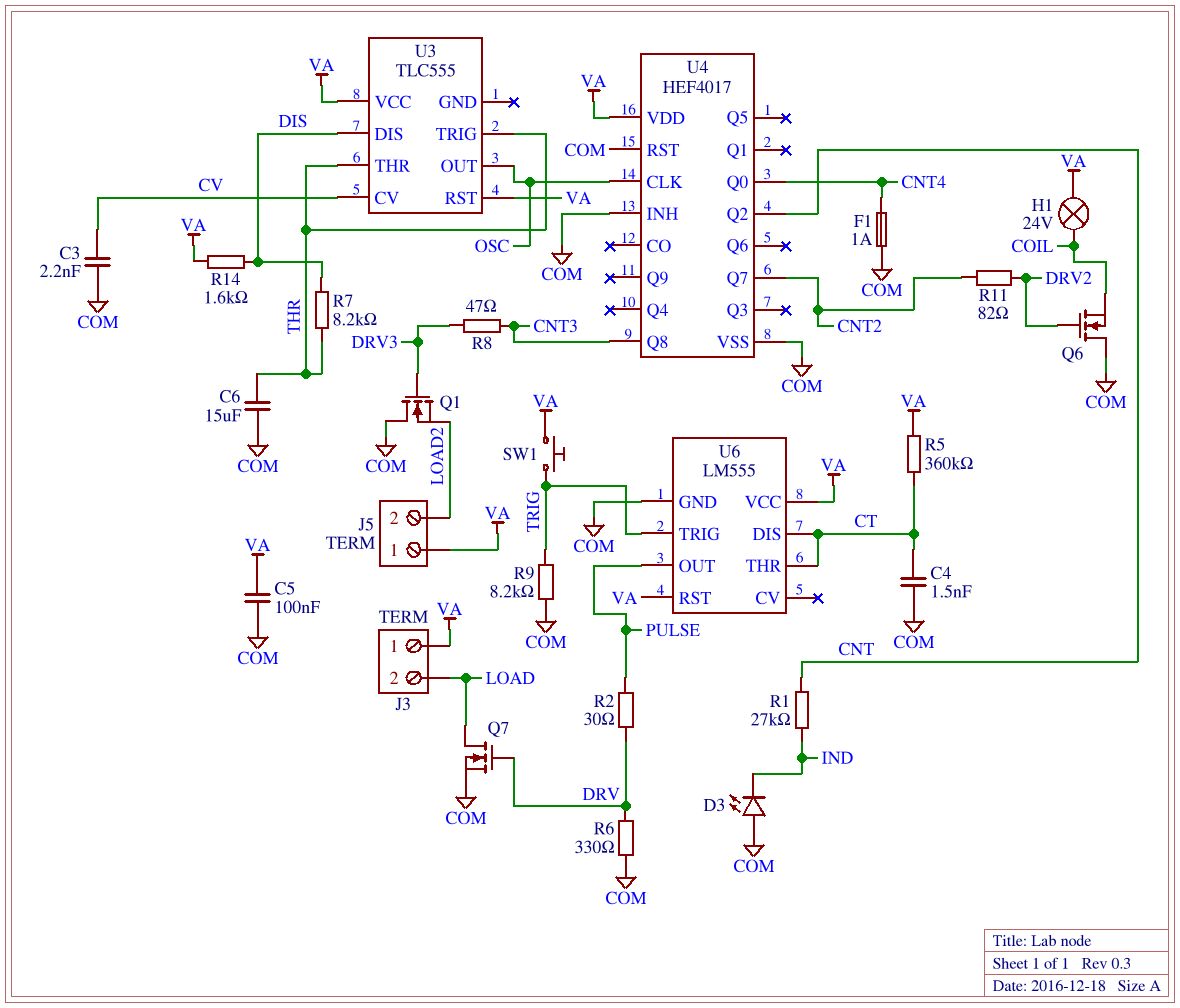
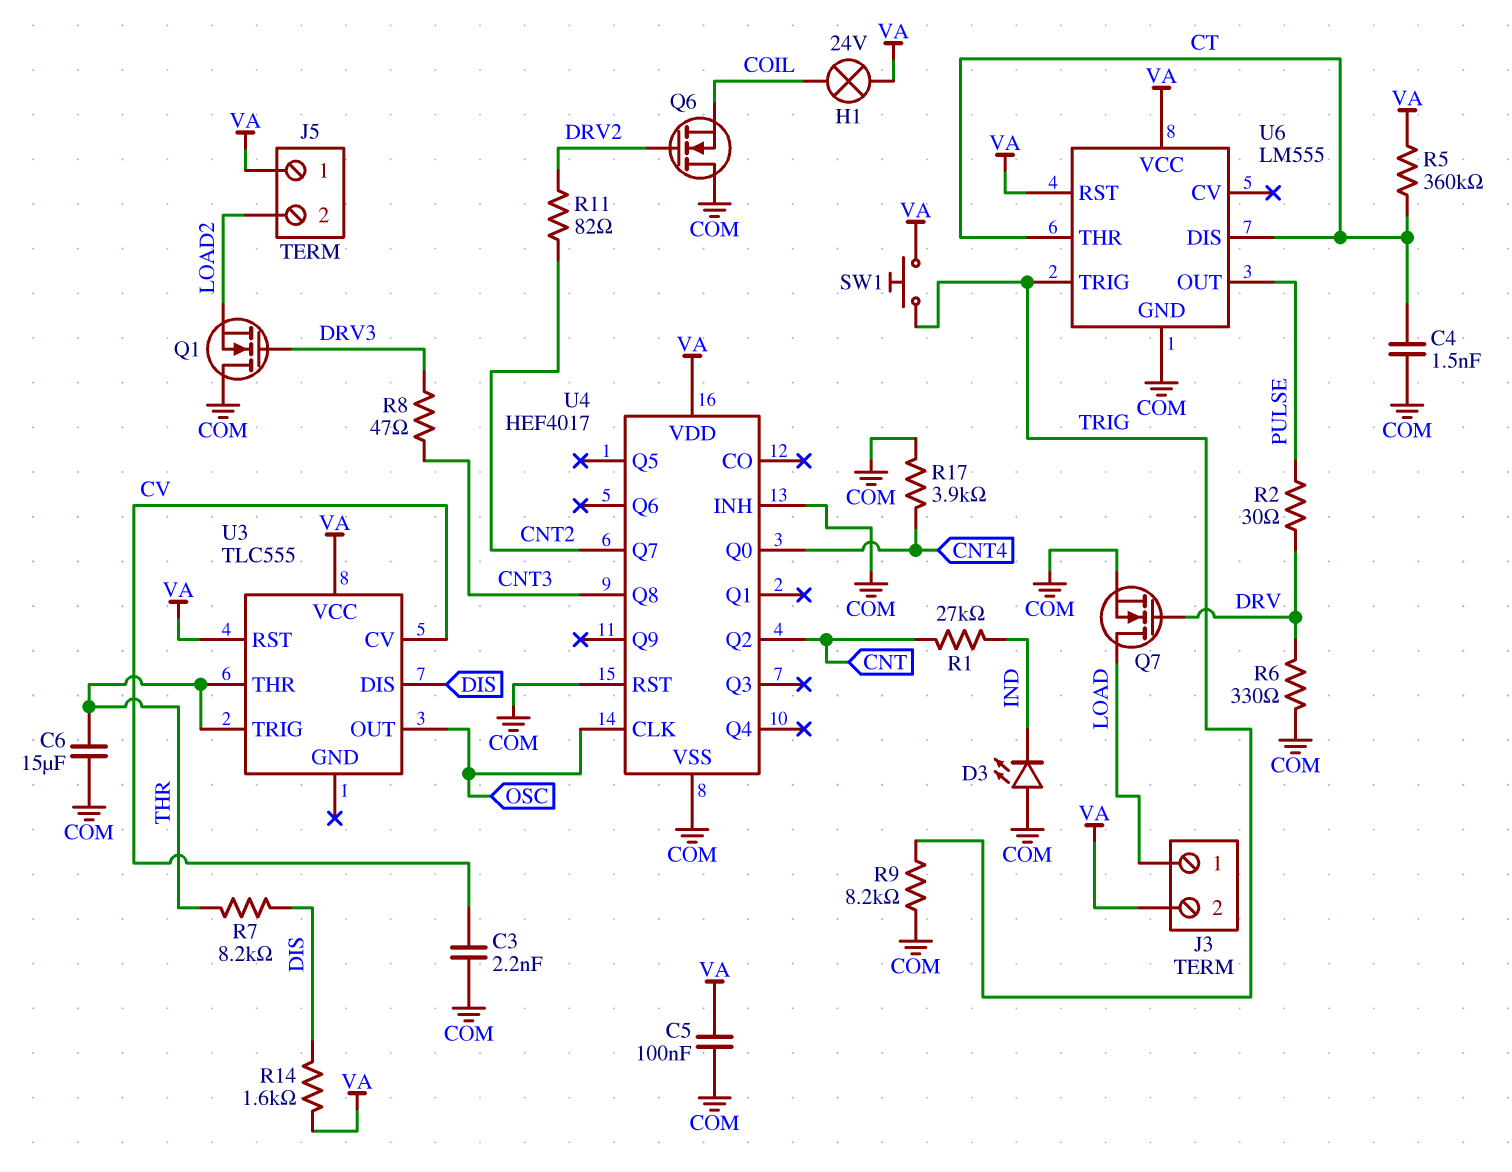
F1: 1A (CNT4, COM) -> none
J3 pin 1: VA -> LOAD
J3 pin 2: LOAD -> VA
R17: none -> 3.9k (CNT4, COM)

